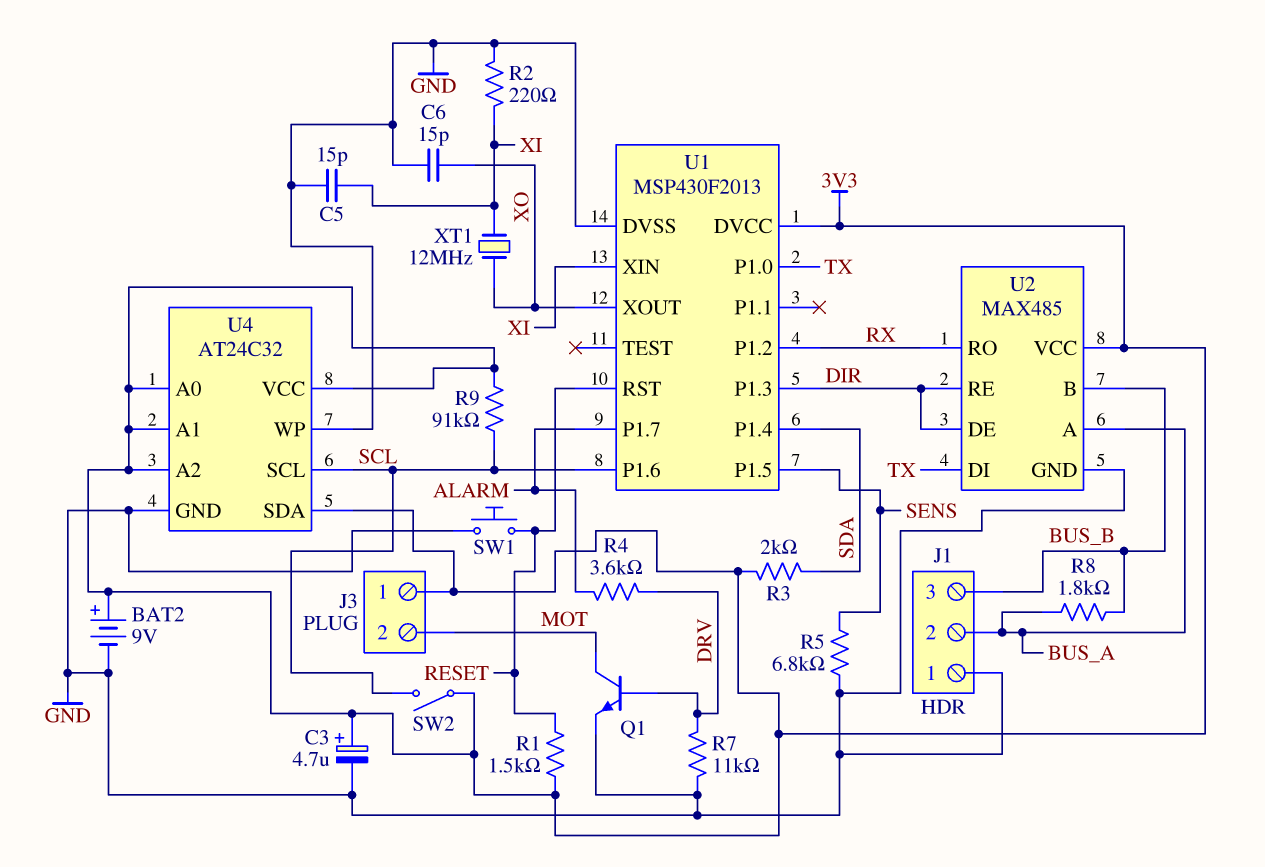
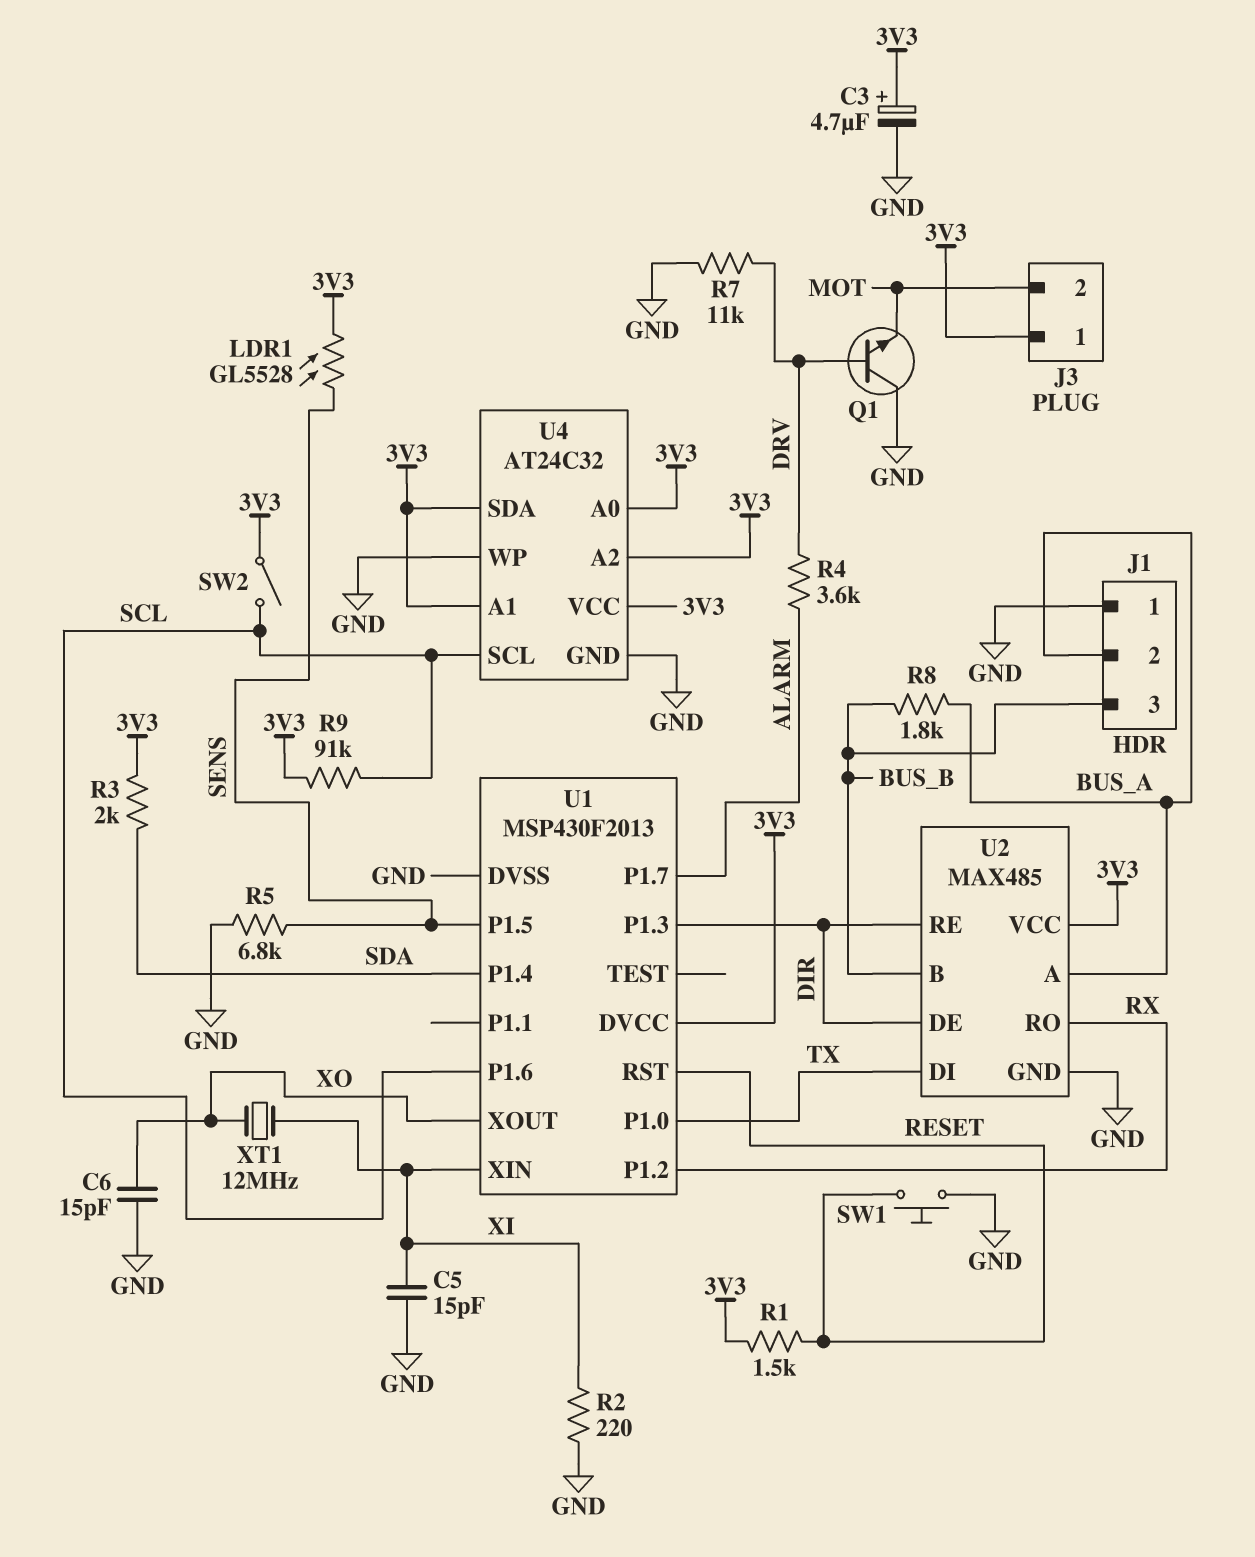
BAT2: 9V (plus 3V3, minus GND) -> none
LDR1: none -> GL5528 (3V3, SENS)
Q1: NPN (B DRV, C MOT, E GND) -> NPN (B DRV, C GND, E MOT)

